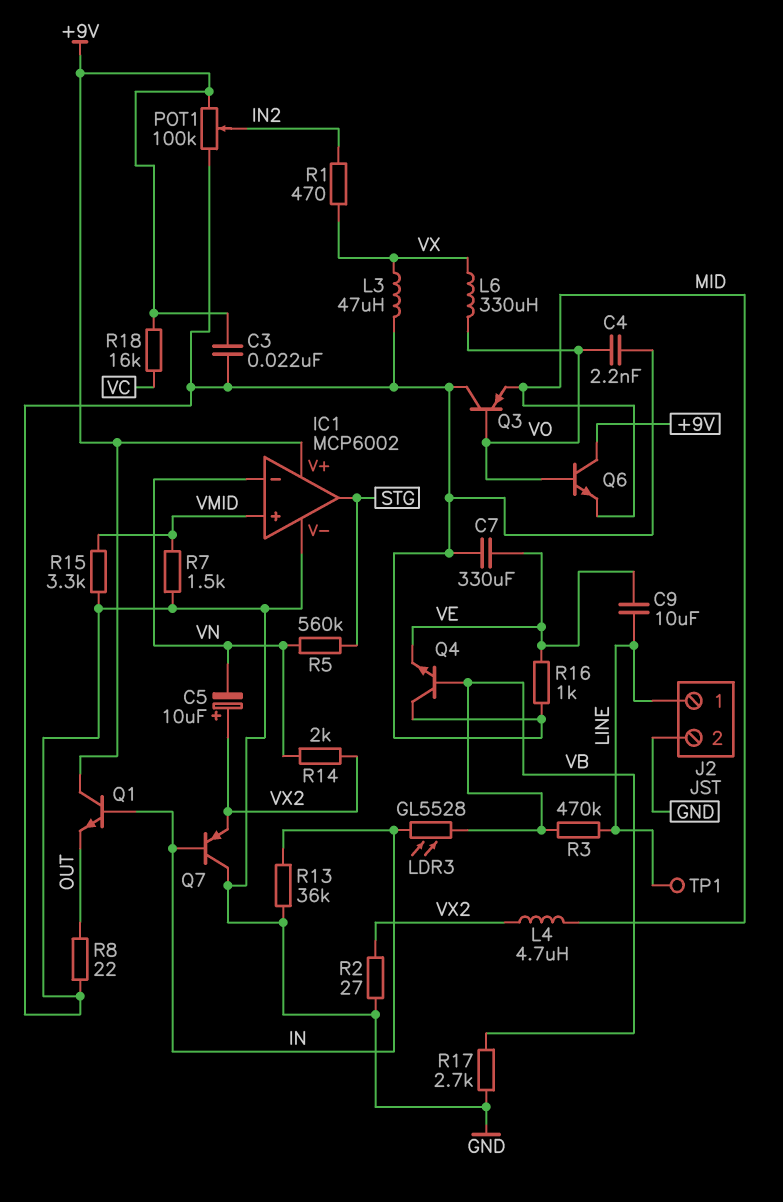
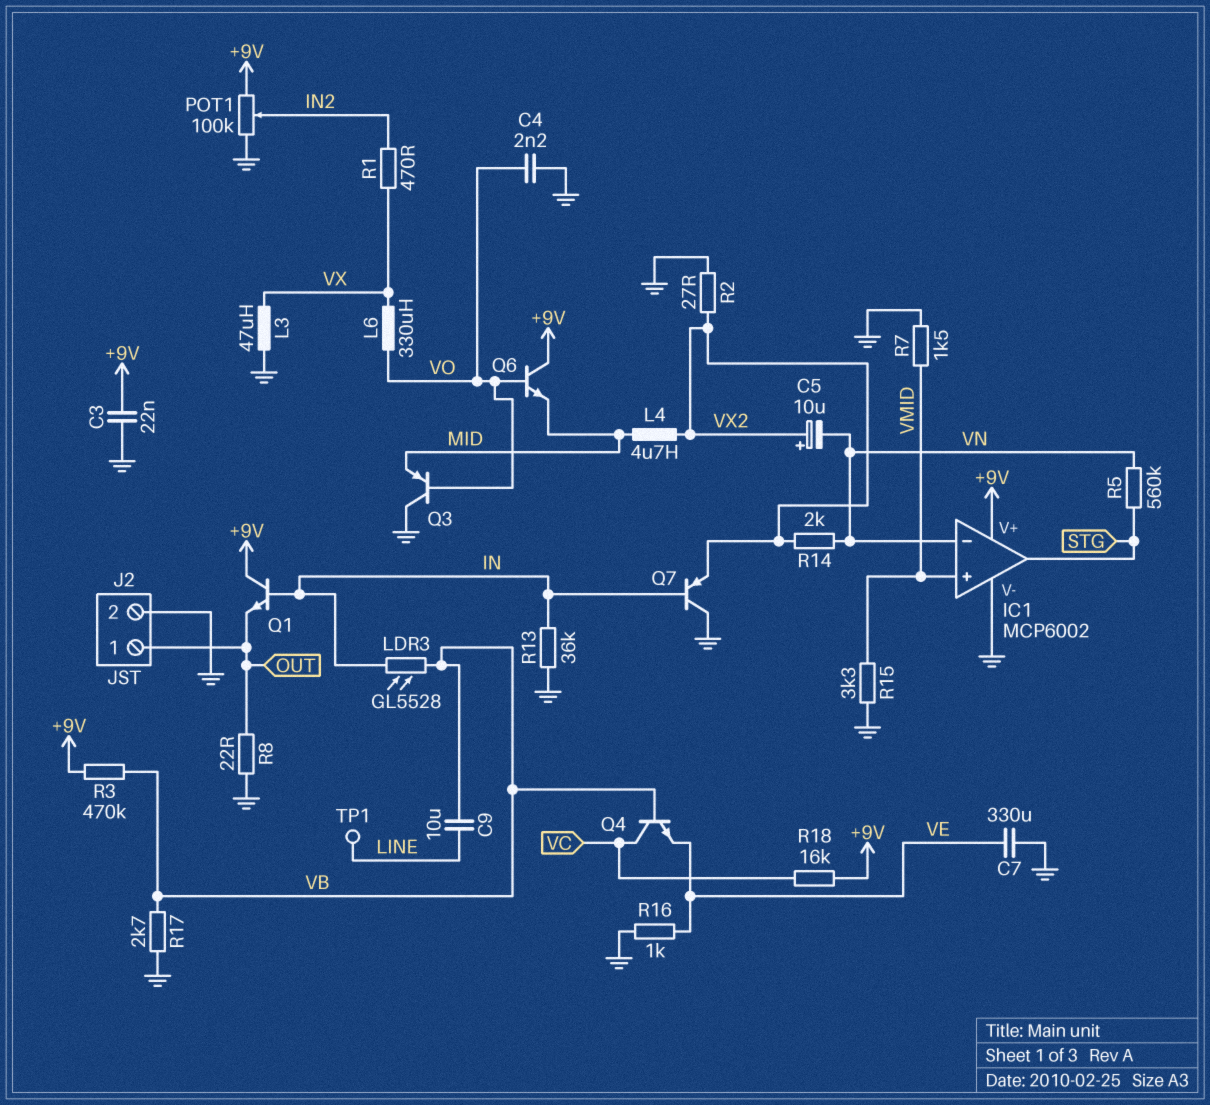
C9: 10uF (LINE, VE) -> 10uF (LINE, VB)
J2 pin 1: LINE -> OUT
Q4: NPN (B VB, C GND, E VE) -> NPN (B VB, C VC, E VE)
R3: 470k (LINE, VB) -> 470k (+9V, VB)

